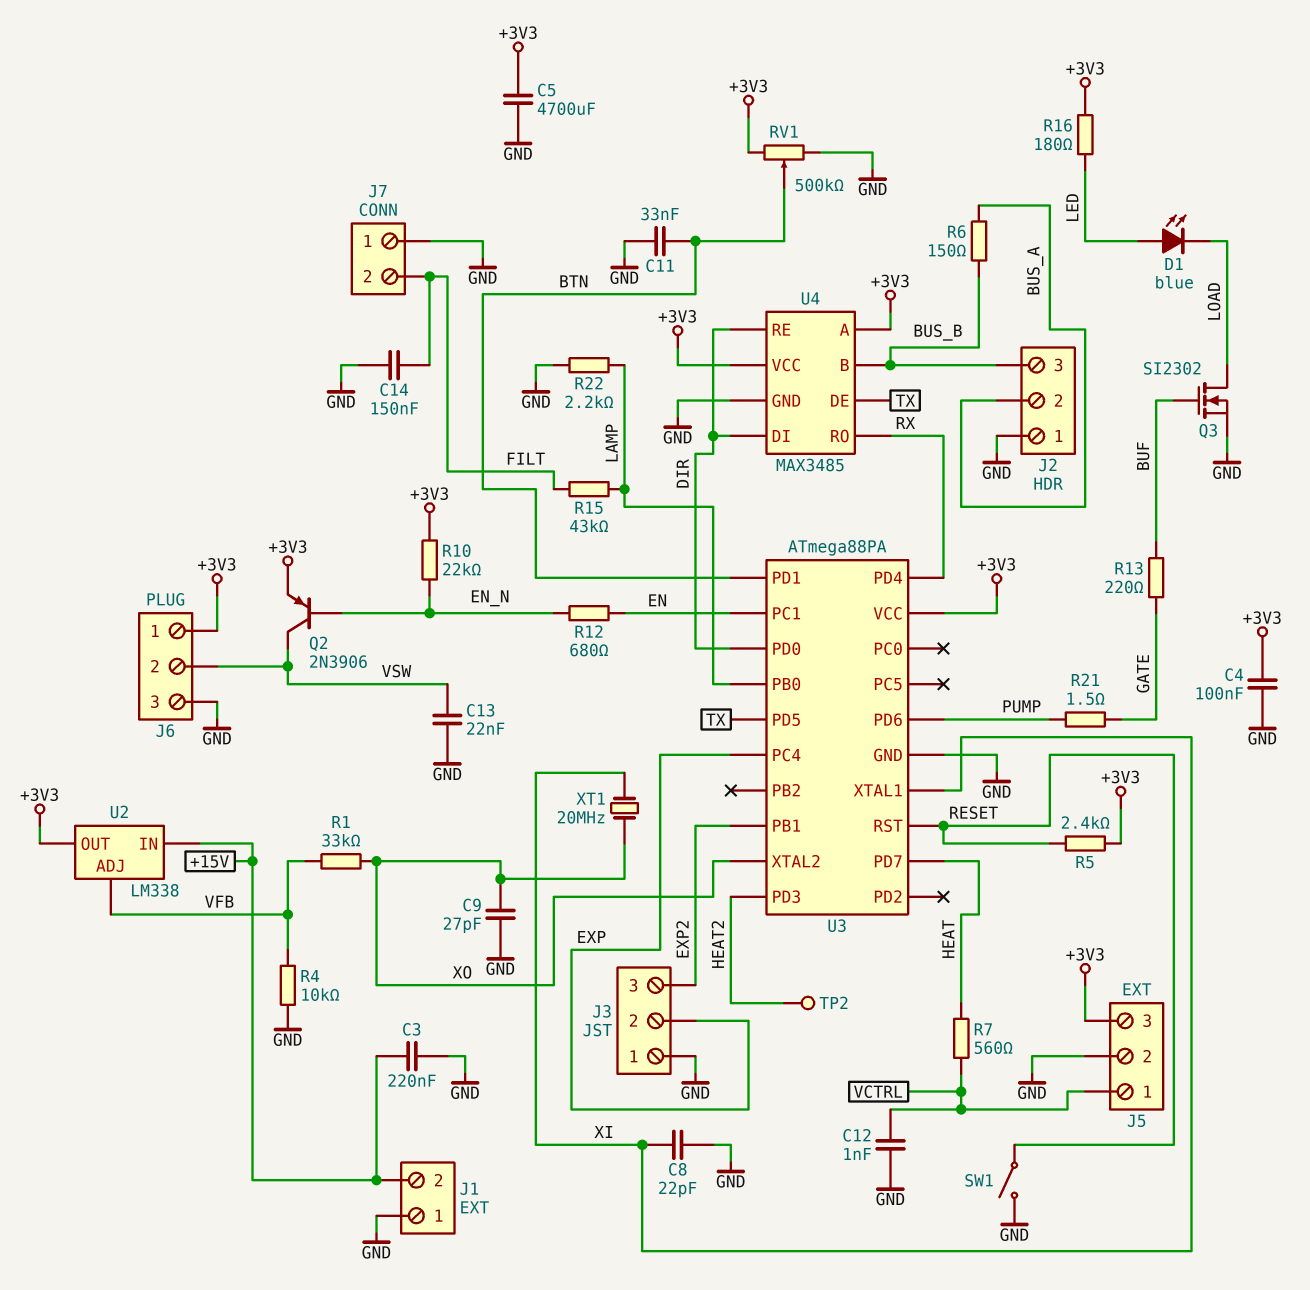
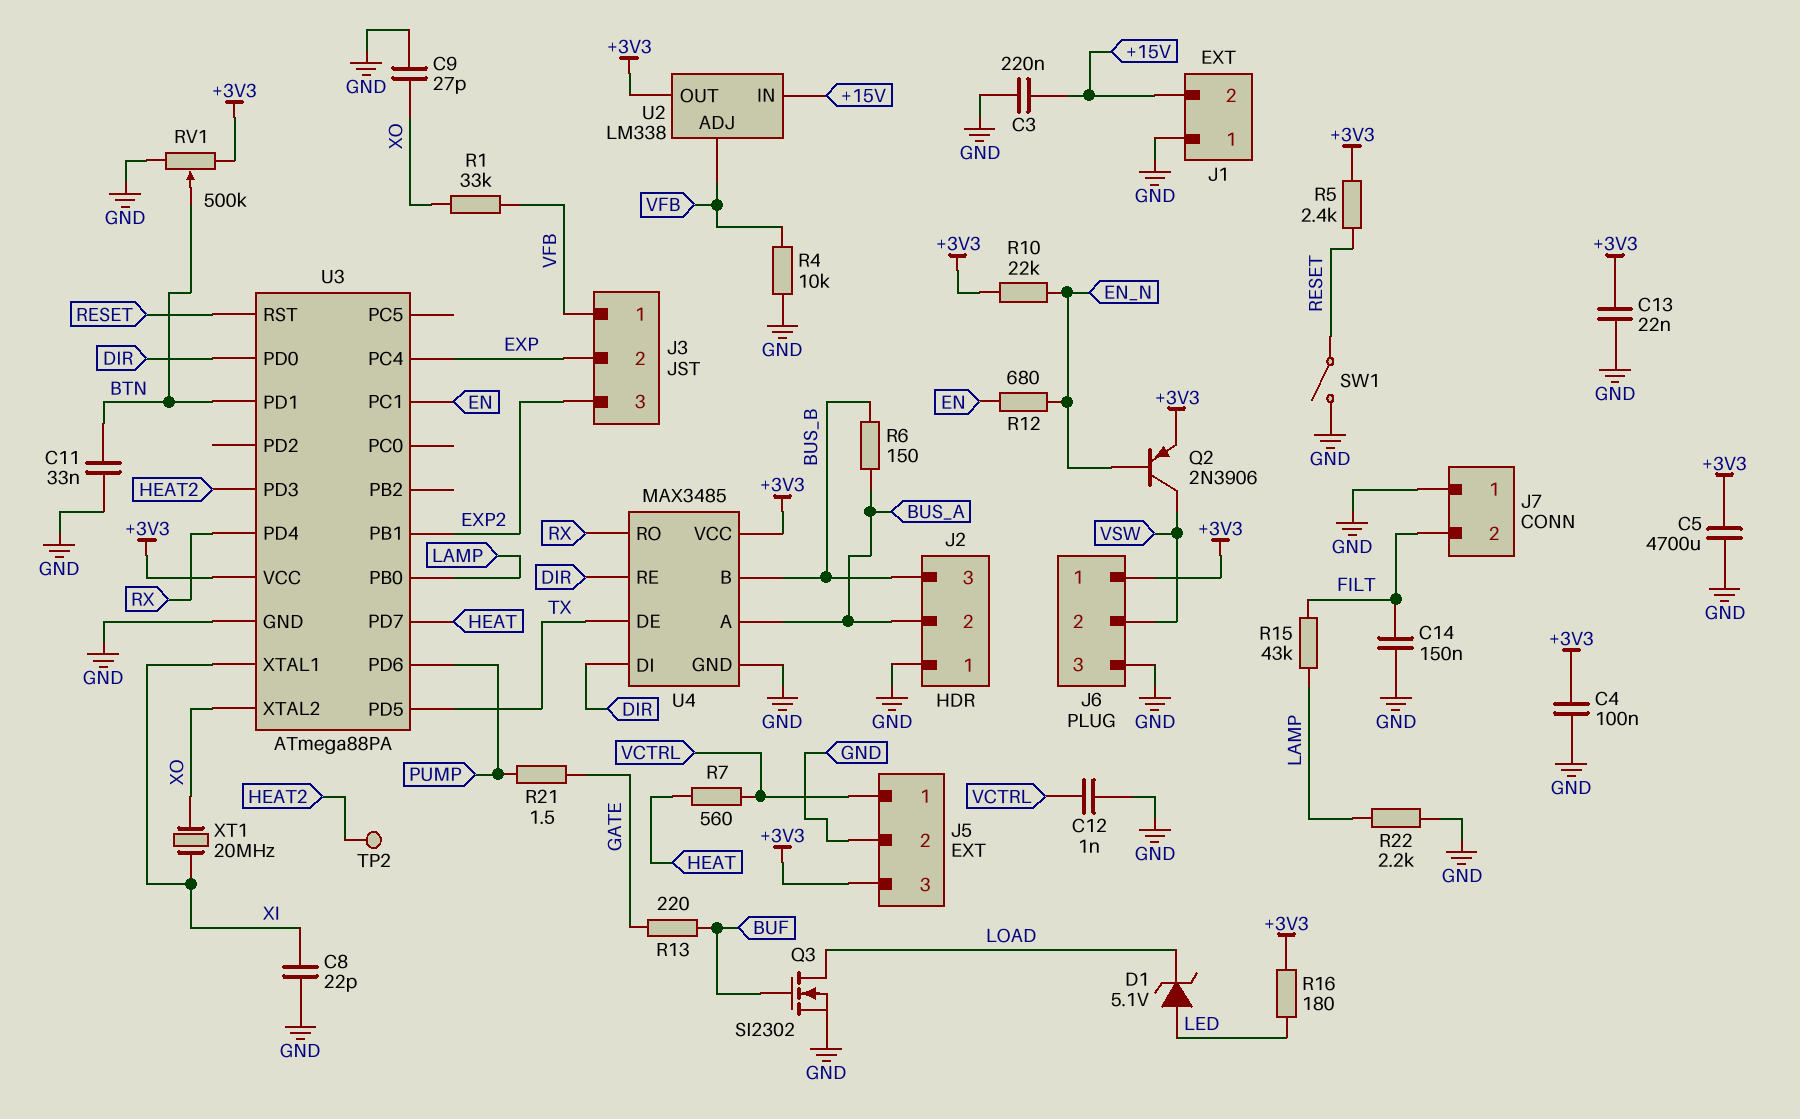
C13: 22nF (GND, VSW) -> 22nF (+3V3, GND)
D1: LED blue (A LED, K LOAD) -> zener 5.1V (A LED, K LOAD)
J3 pin 1: GND -> VFB
U4 pin A: +3V3 -> BUS_A

